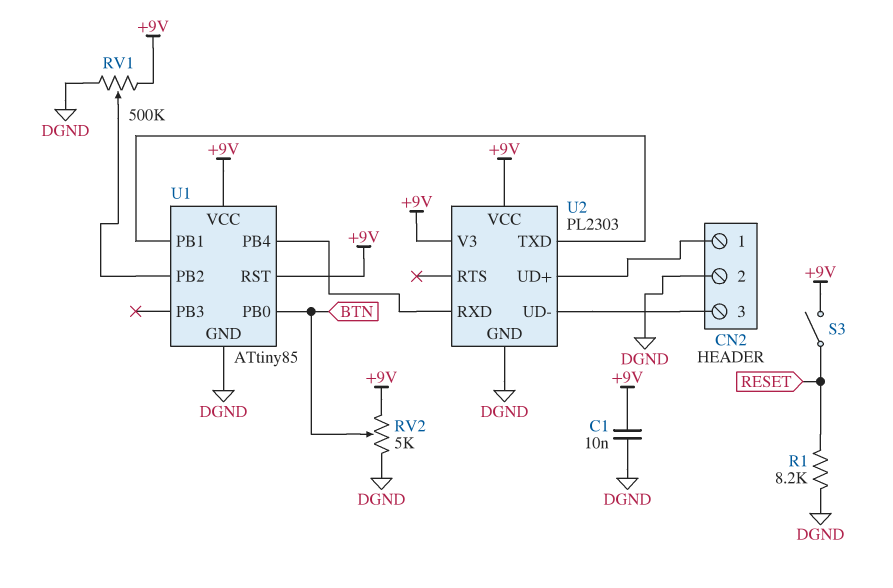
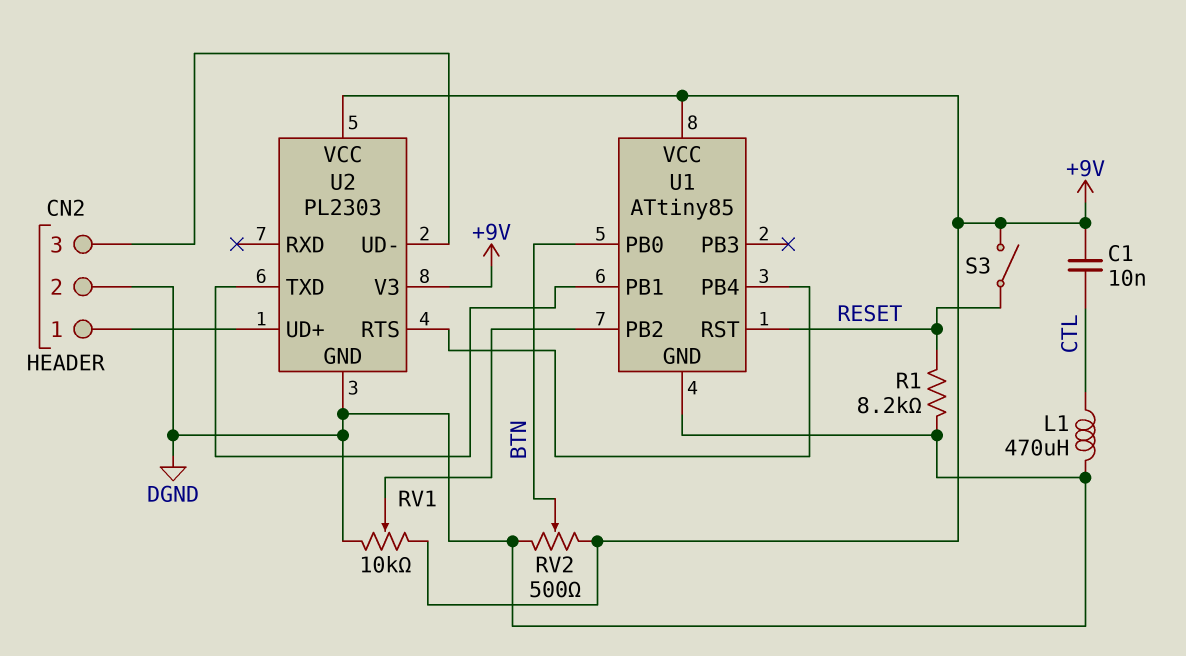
C1: 10nF (+9V, DGND) -> 10nF (+9V, CTL)
L1: none -> 470uH (CTL, DGND)
RV1: 500k (+9V, DGND, wiper U1/PB2) -> 10k (+9V, DGND, wiper U1/PB2)
RV2: 5k (+9V, DGND, wiper BTN) -> 500 (+9V, DGND, wiper BTN)
U1 pin RST: +9V -> RESET
U2 pin RTS: none -> U1/PB4
U2 pin RXD: U1/PB4 -> none

